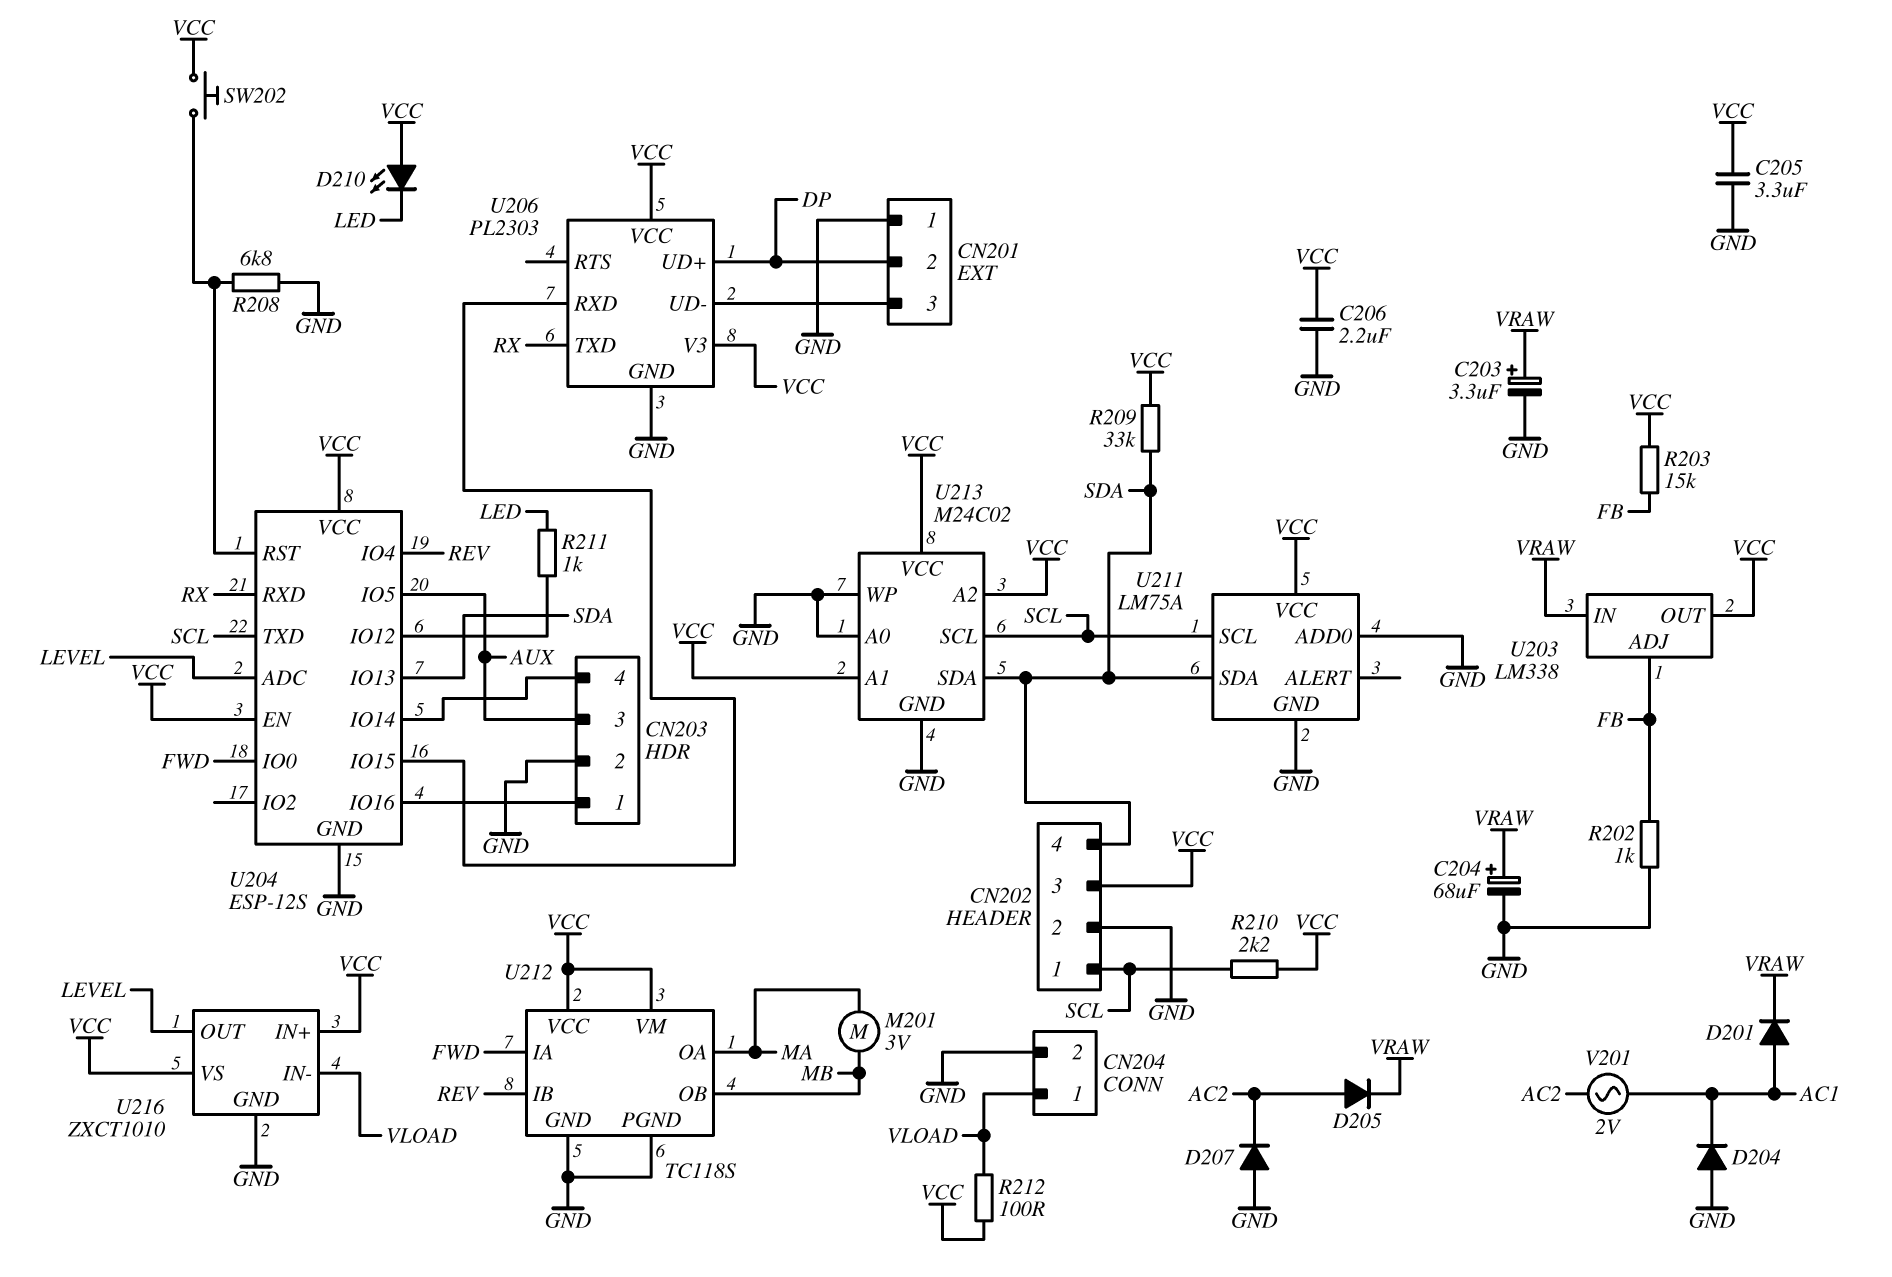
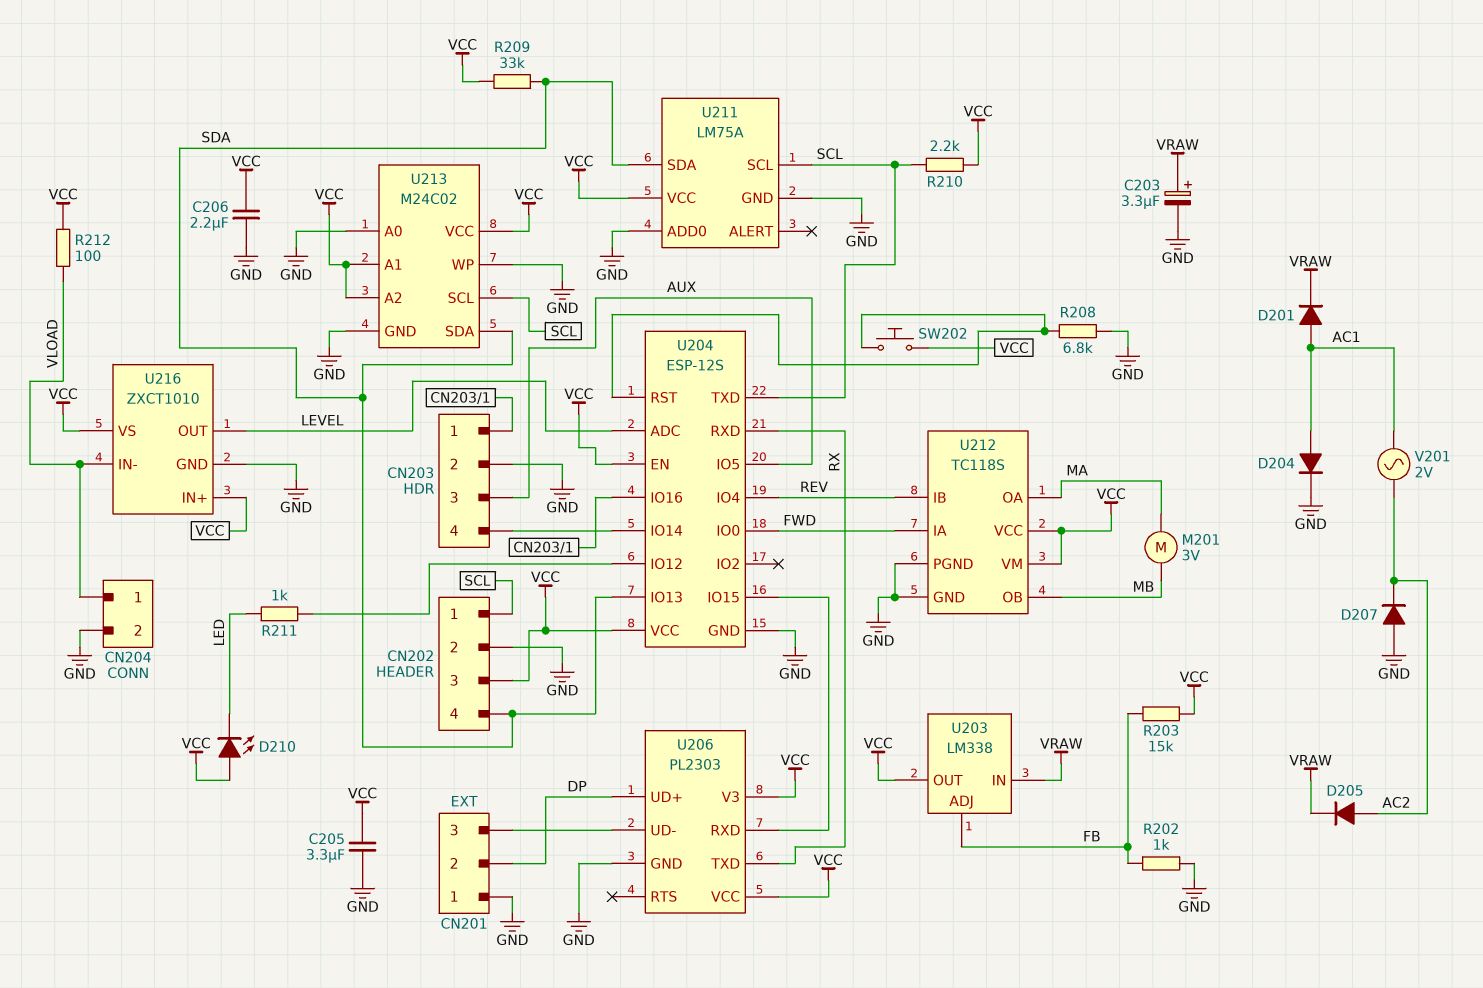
C204: 68uF (plus VRAW, minus GND) -> none
D204: diode (A GND, K AC1) -> diode (A AC1, K GND)

